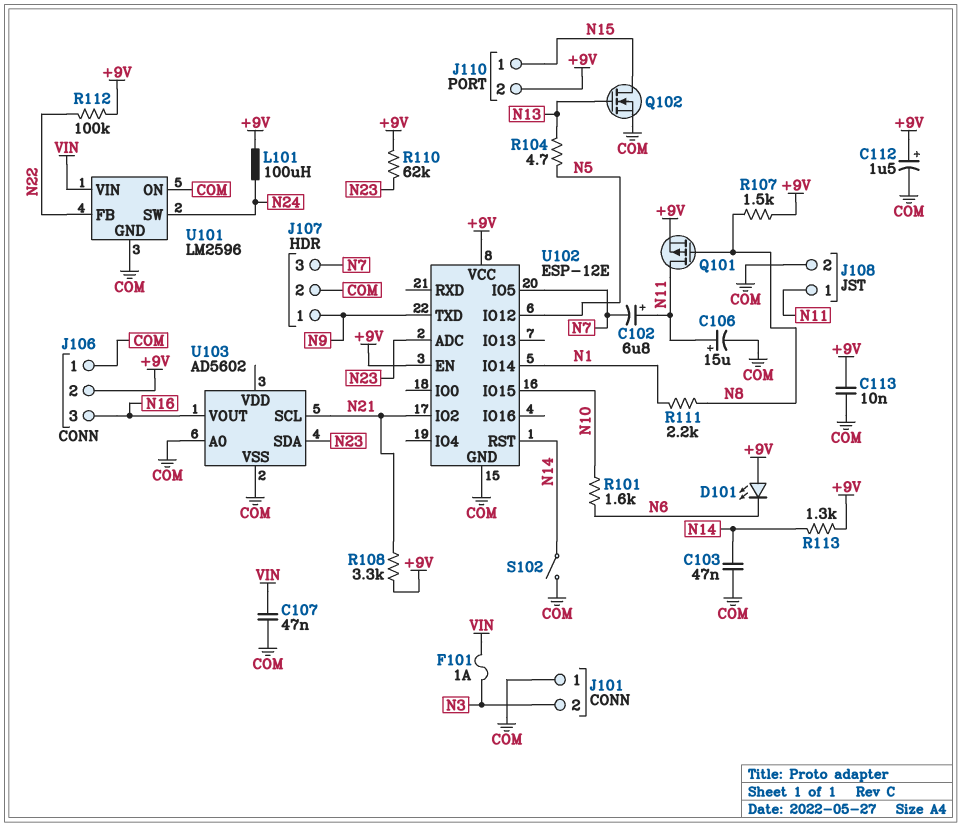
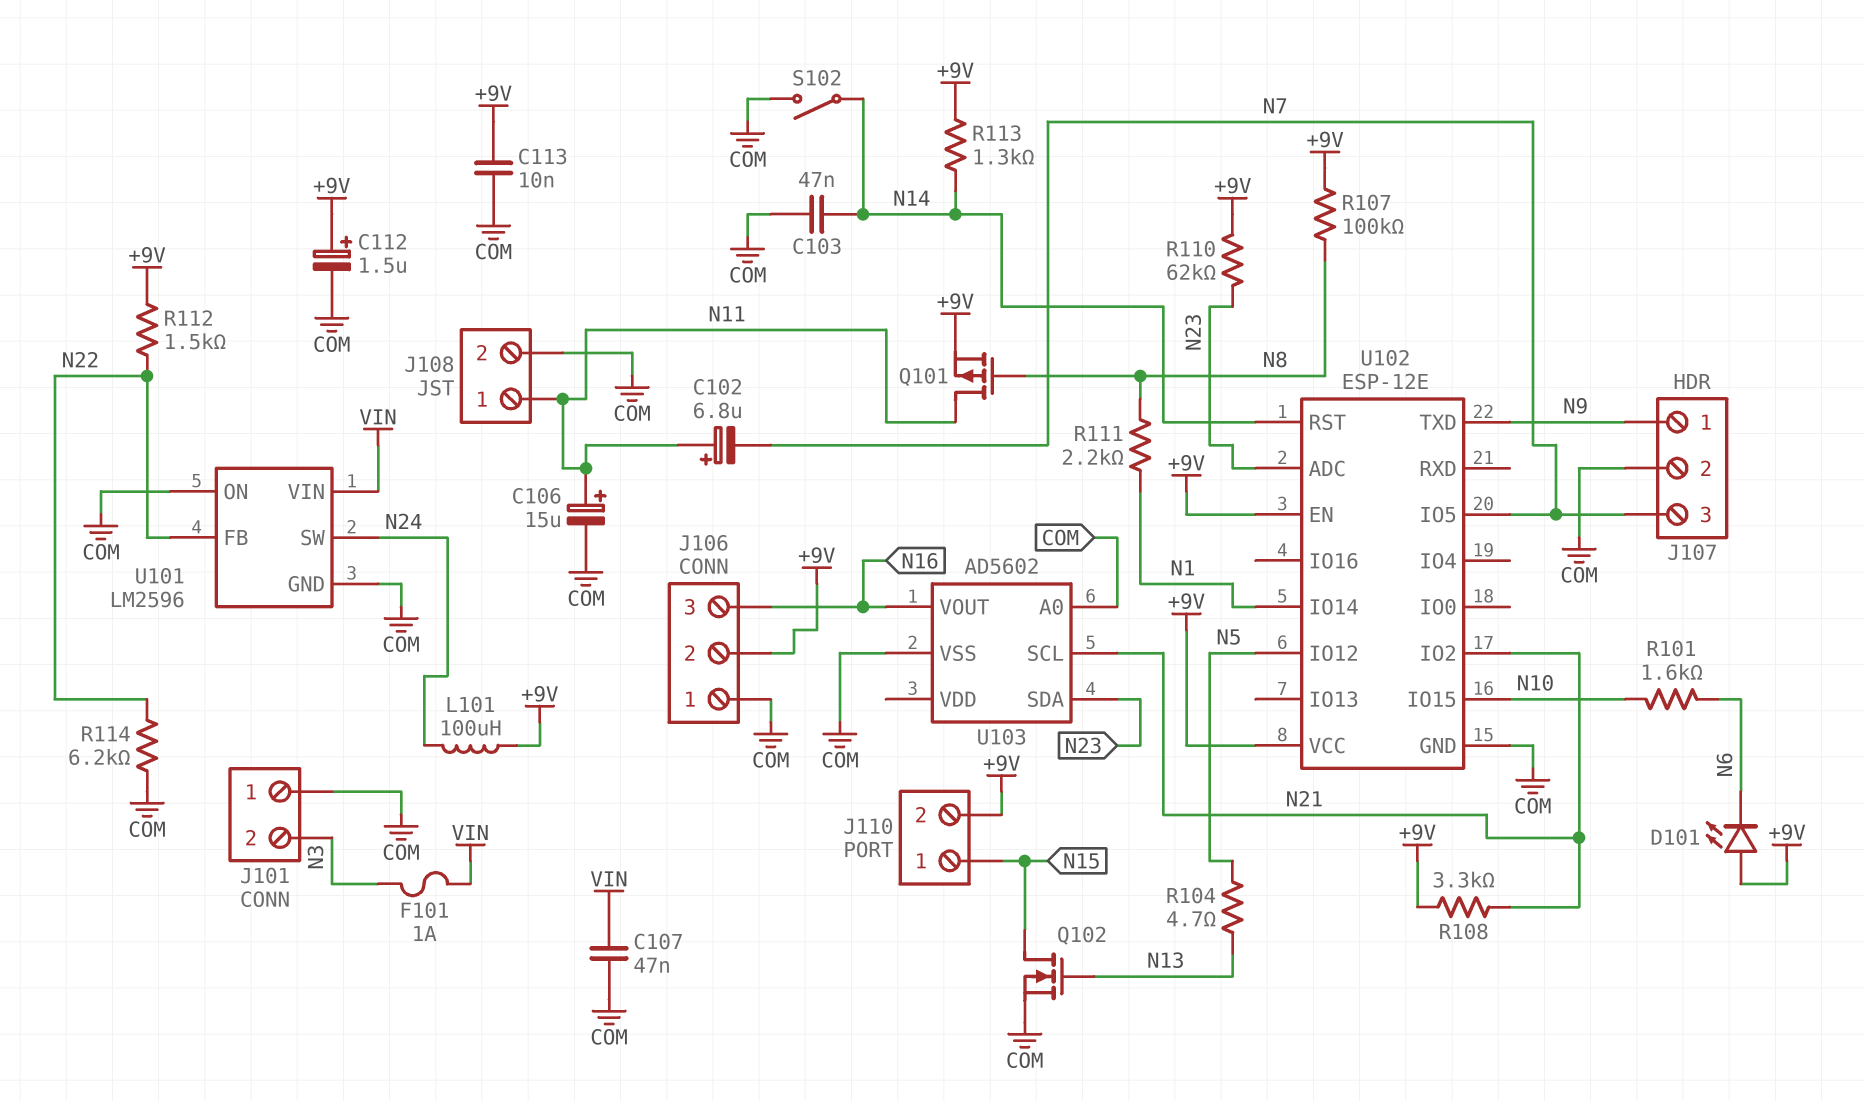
R107: 1.5k (+9V, N8) -> 100k (+9V, N8)
R112: 100k (+9V, N22) -> 1.5k (+9V, N22)
R114: none -> 6.2k (COM, N22)

